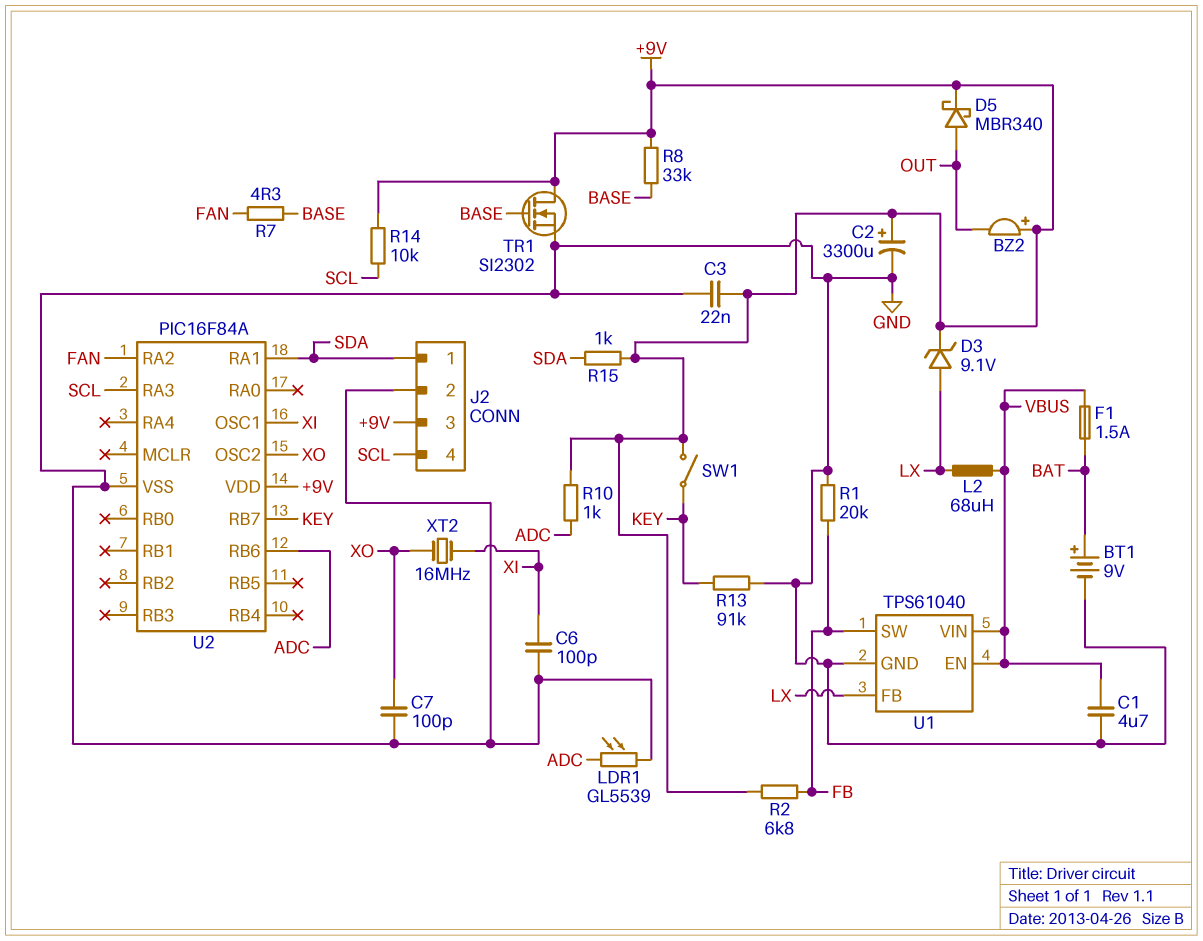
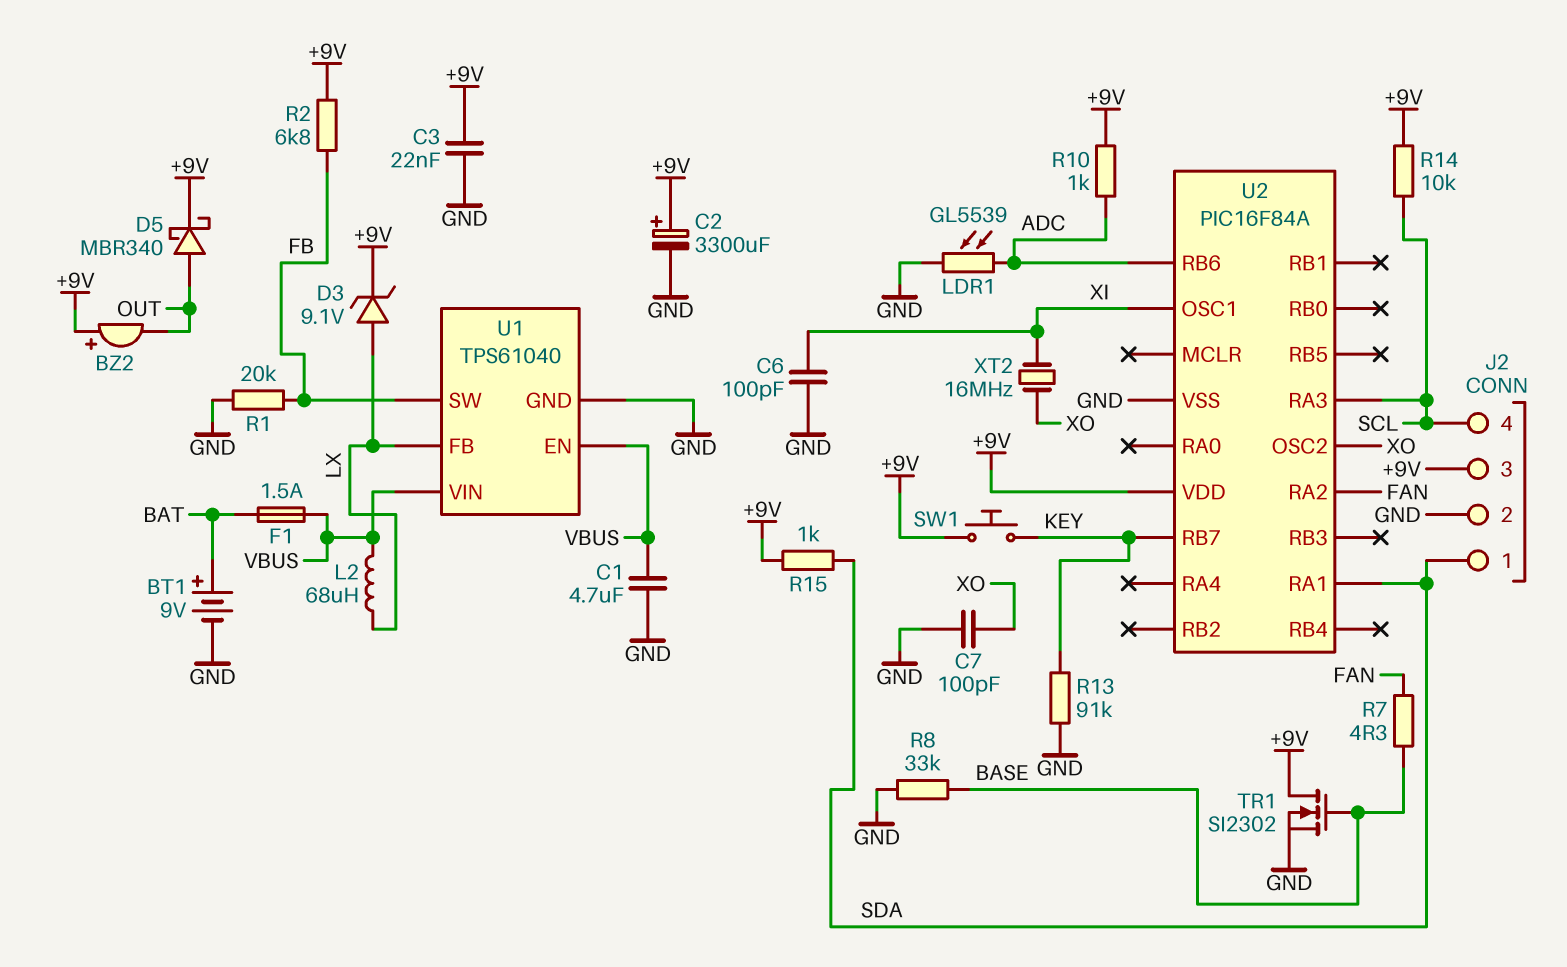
R8: 33k (+9V, BASE) -> 33k (BASE, GND)
SW1: switch (+9V, KEY) -> button (+9V, KEY)

